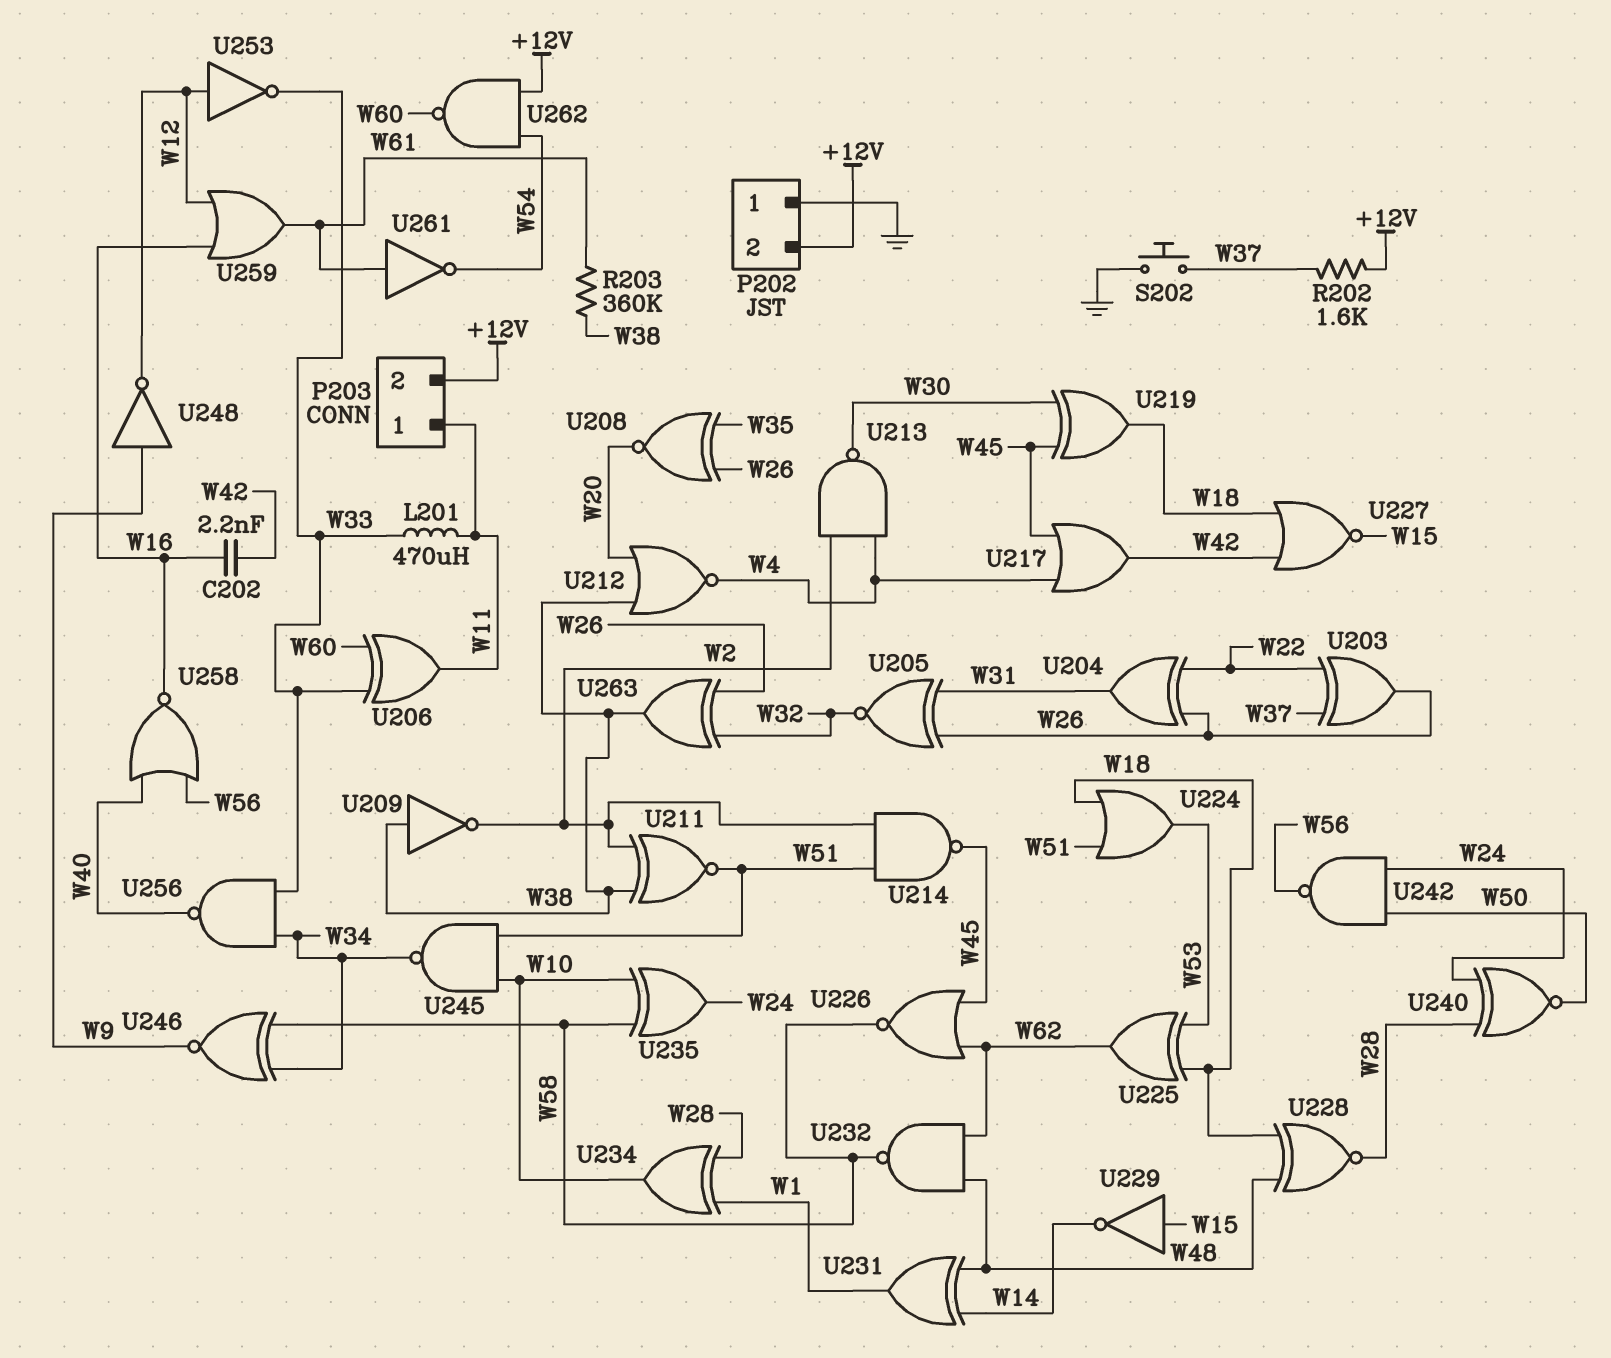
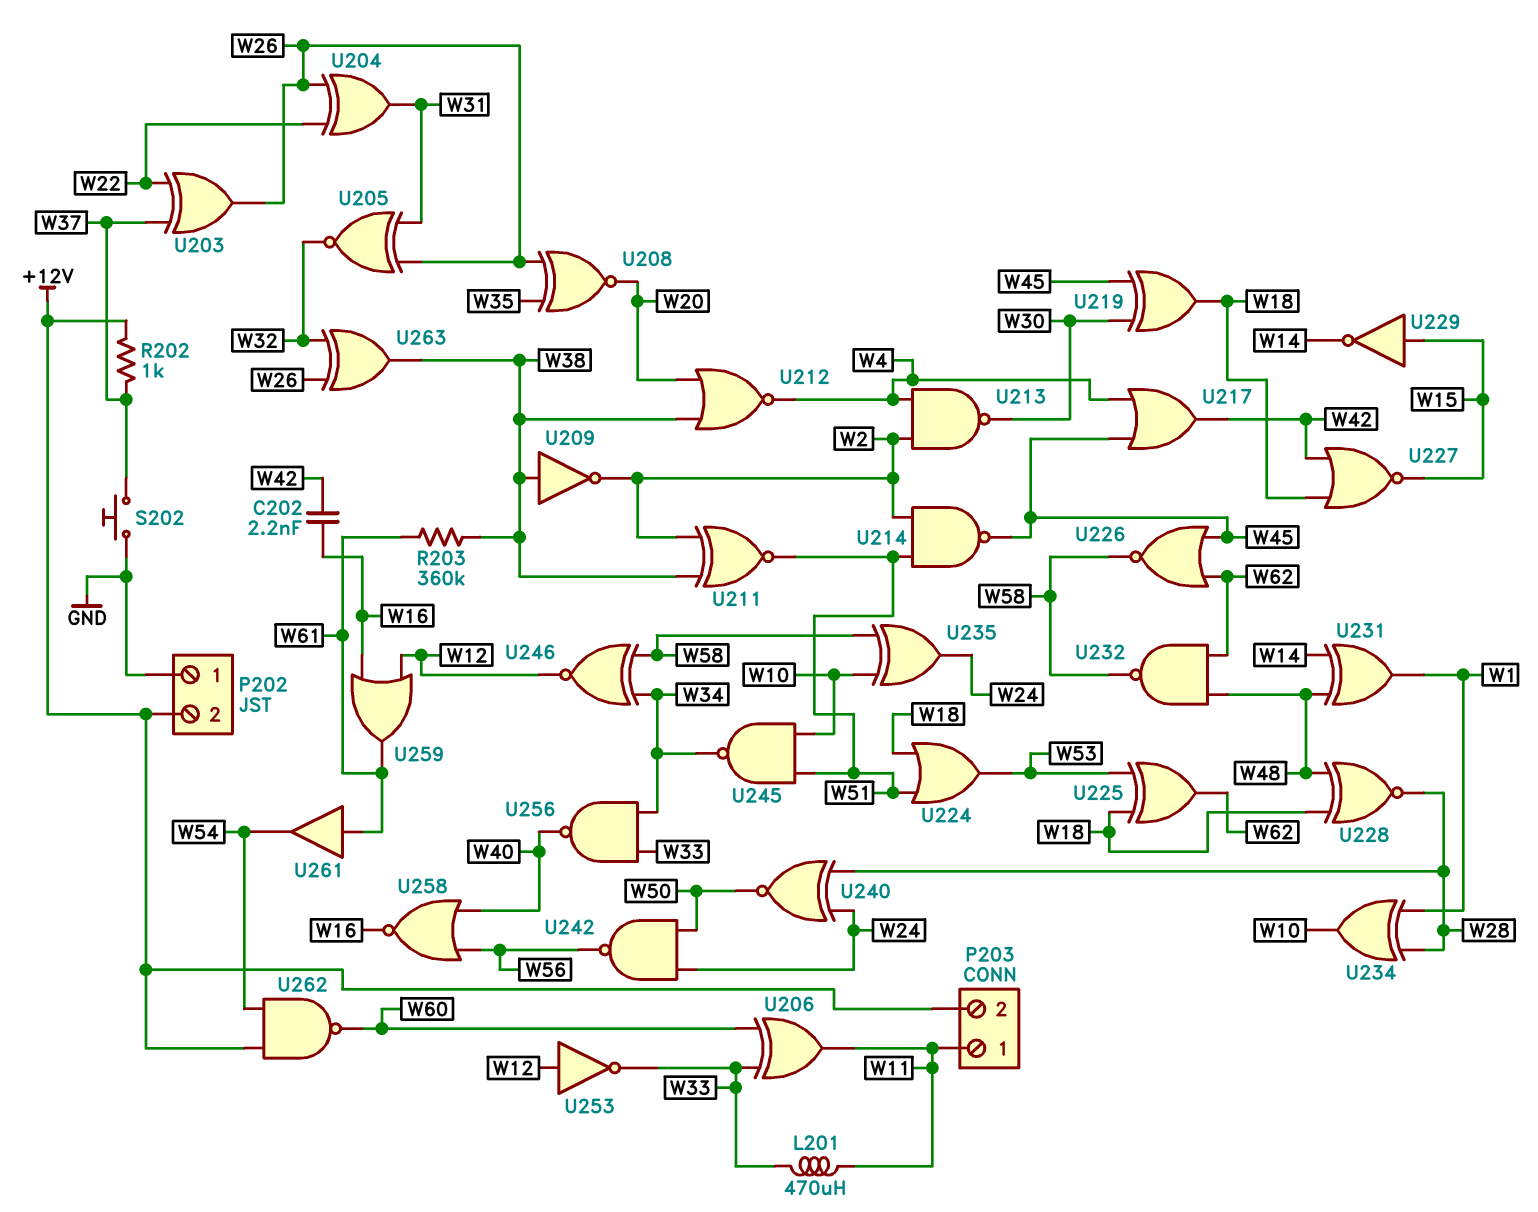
R202: 1.6k (+12V, W37) -> 1k (+12V, W37)
U246: XNOR (in W34, in W58, out W9) -> XNOR (in W34, in W58, out W12)
U248: NOT (in W9, out W12) -> none
U261: NOT (in W61, out W54) -> buffer (in W61, out W54)

